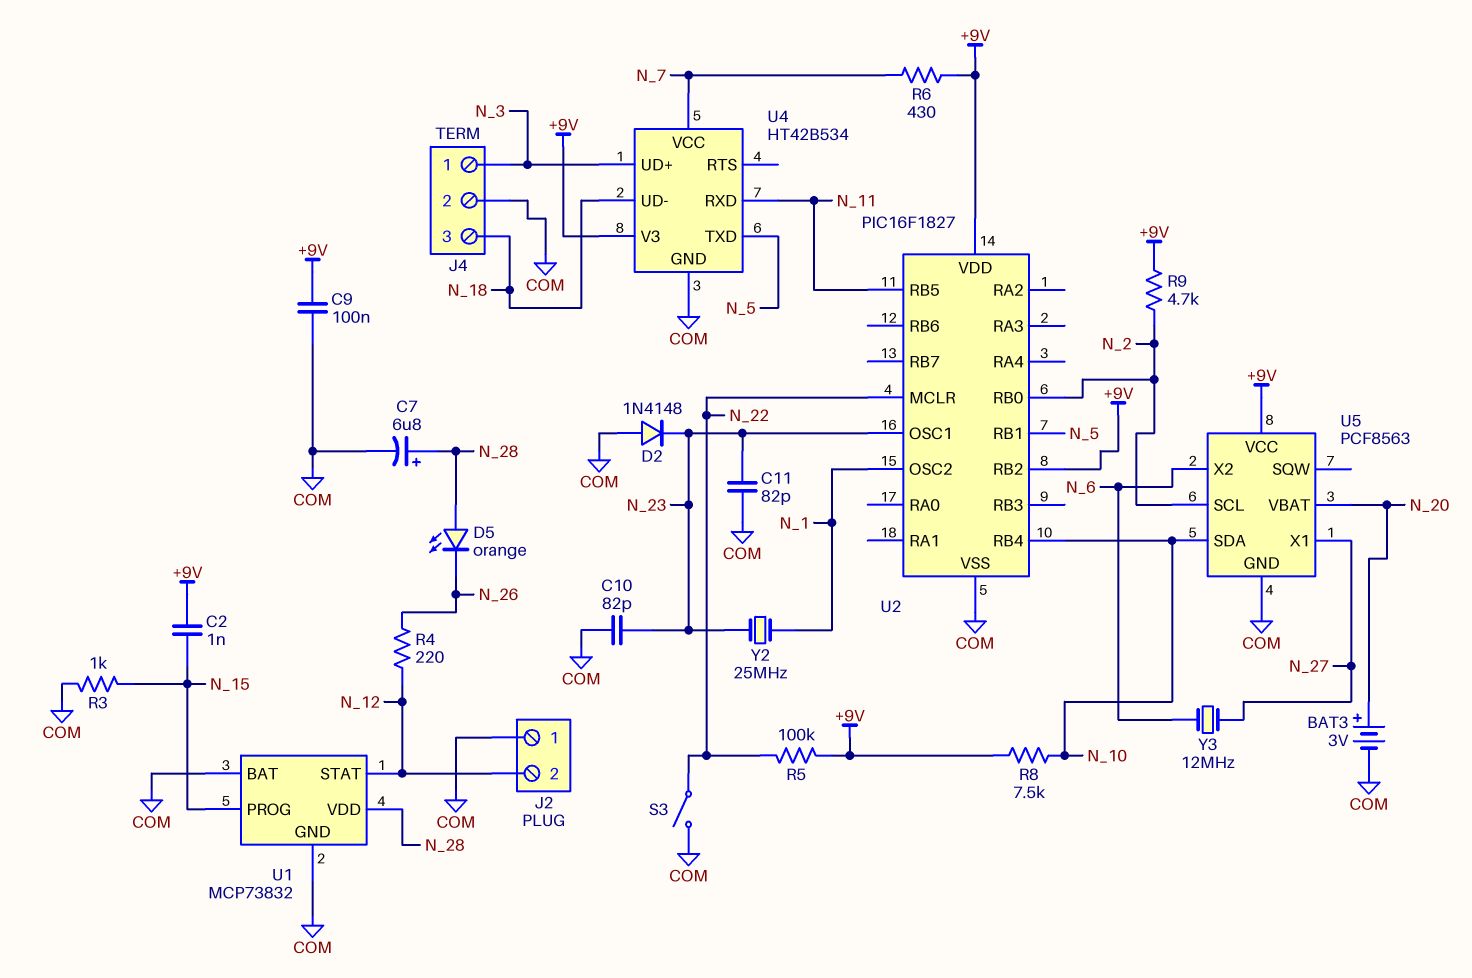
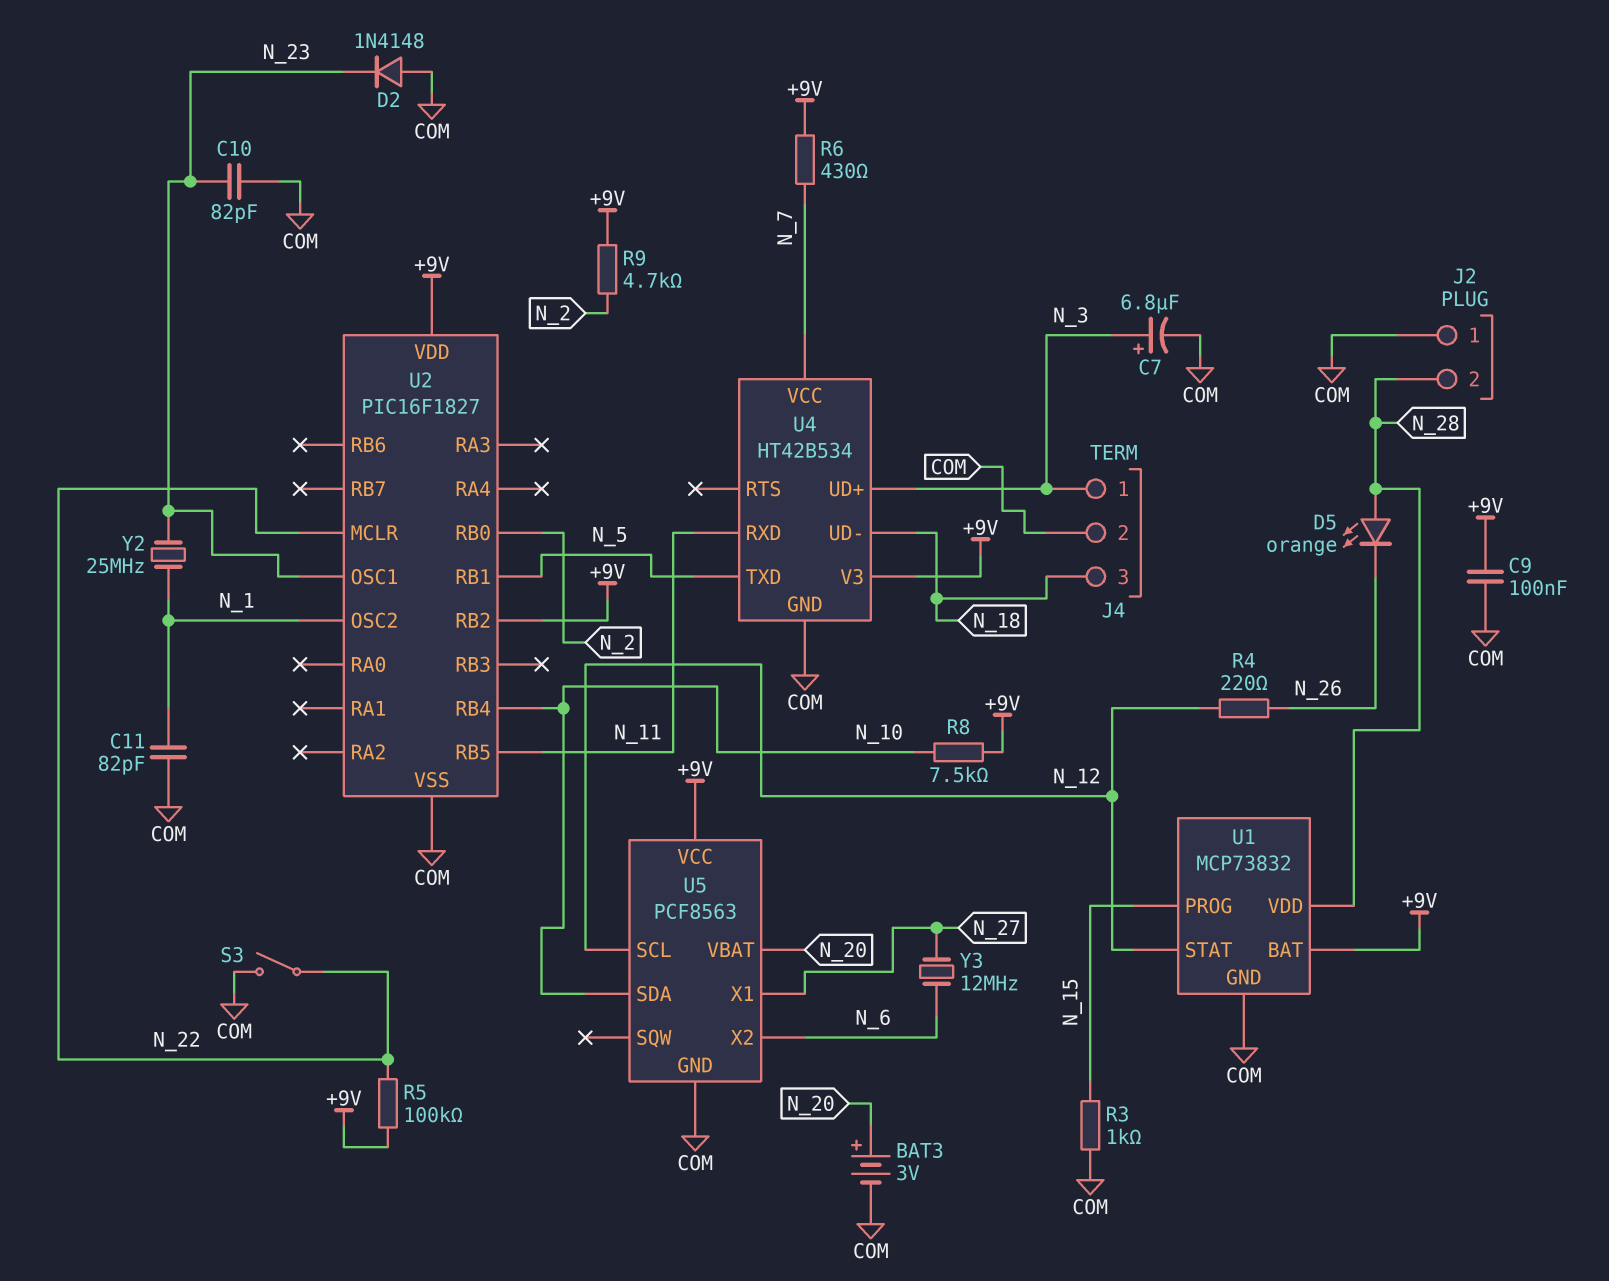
C2: 1nF (+9V, N_15) -> none
C7: 6.8uF (plus N_28, minus COM) -> 6.8uF (plus N_3, minus COM)
C11: 82pF (COM, N_23) -> 82pF (COM, N_1)
J2 pin 2: N_12 -> N_28
U1 pin BAT: COM -> +9V
U5 pin SCL: N_2 -> N_12

